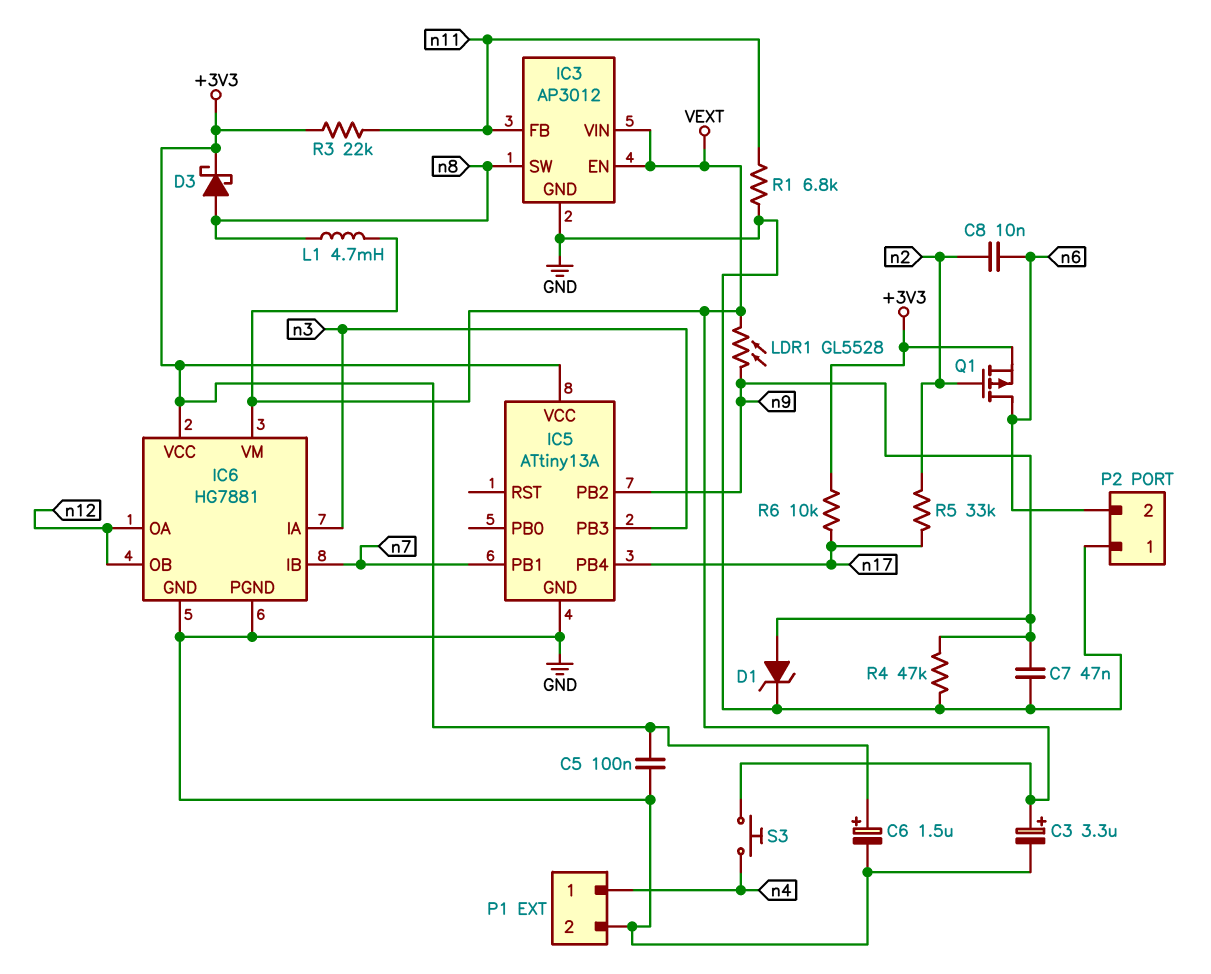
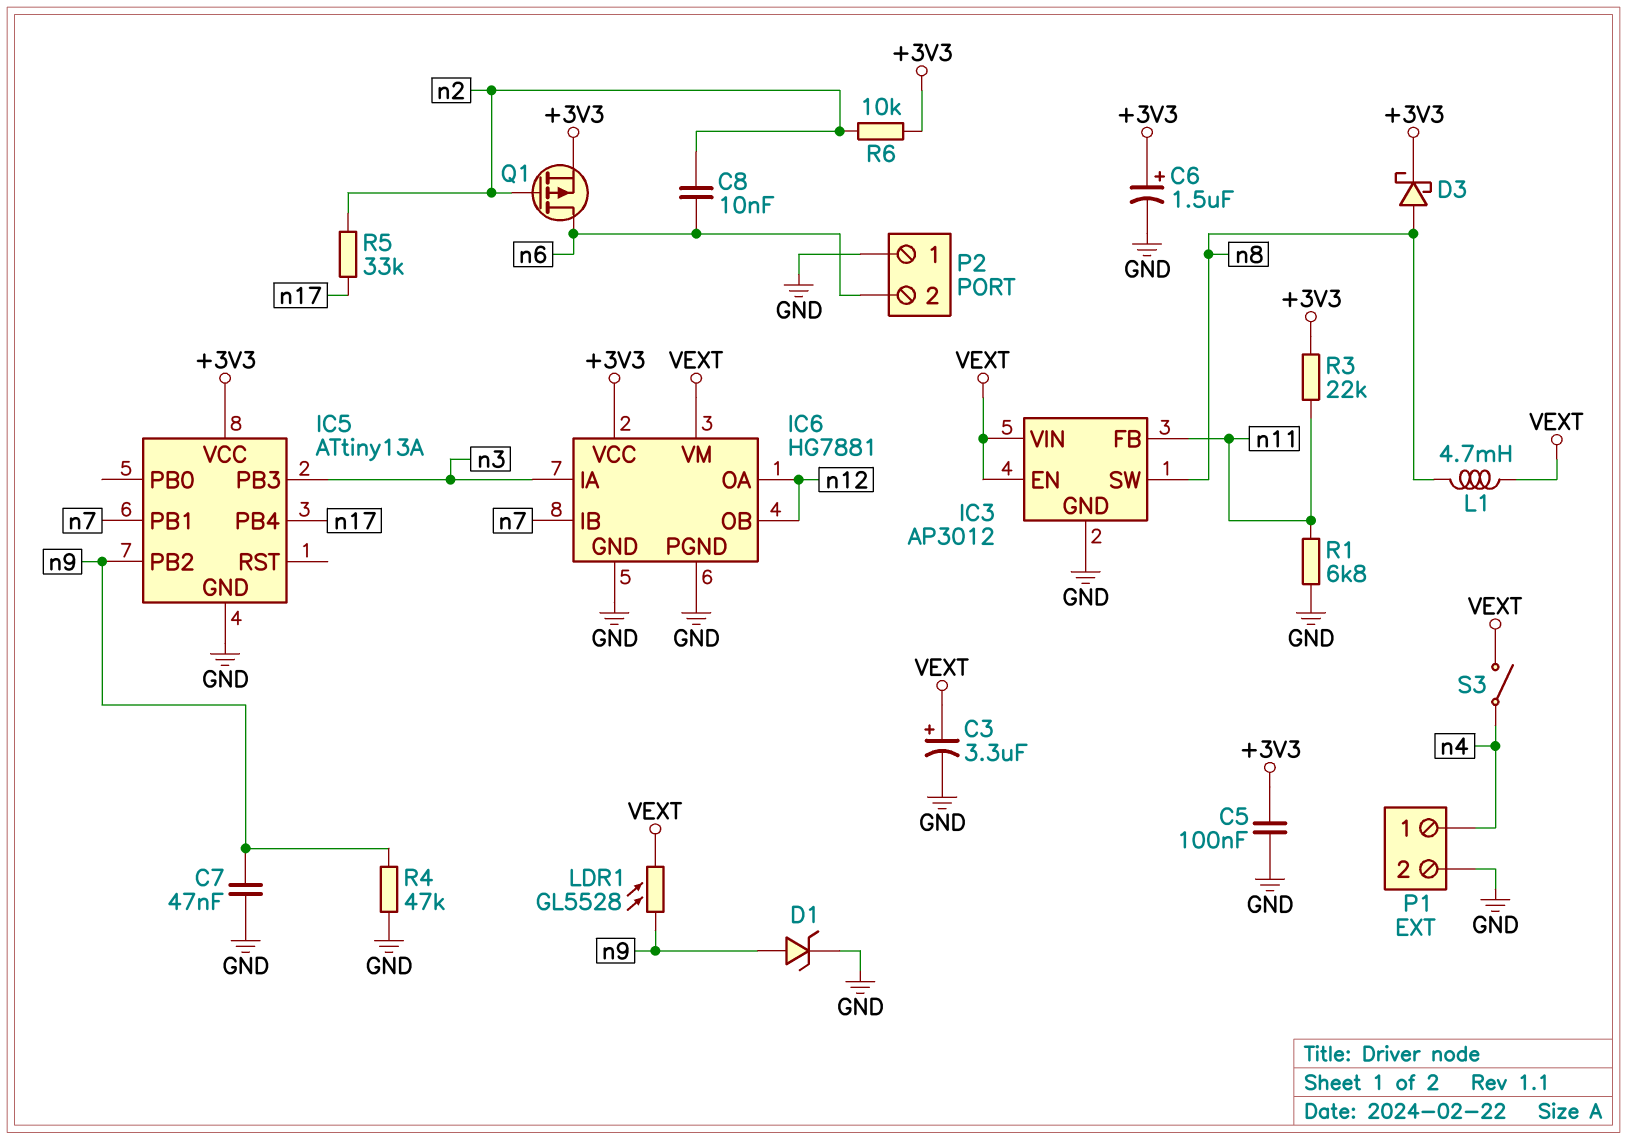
R6: 10k (+3V3, n17) -> 10k (+3V3, n2)
S3: button (VEXT, n4) -> switch (VEXT, n4)

